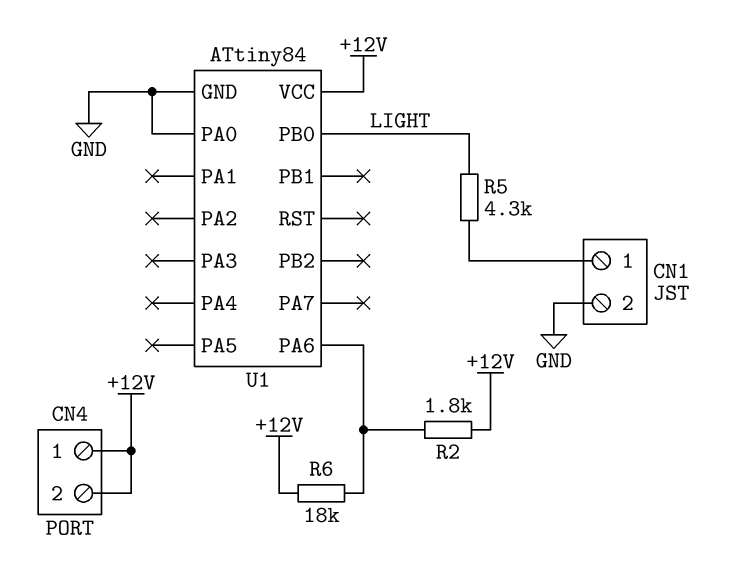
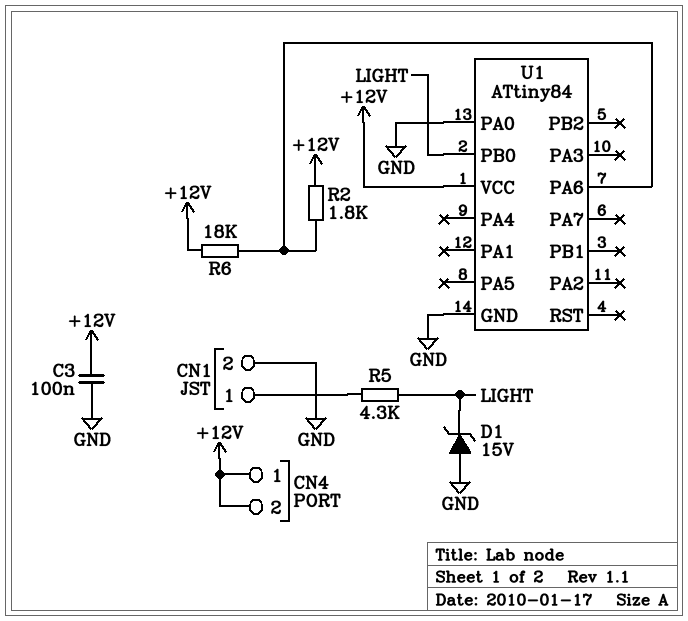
C3: none -> 100nF (+12V, GND)
D1: none -> zener 15V (A GND, K LIGHT)

